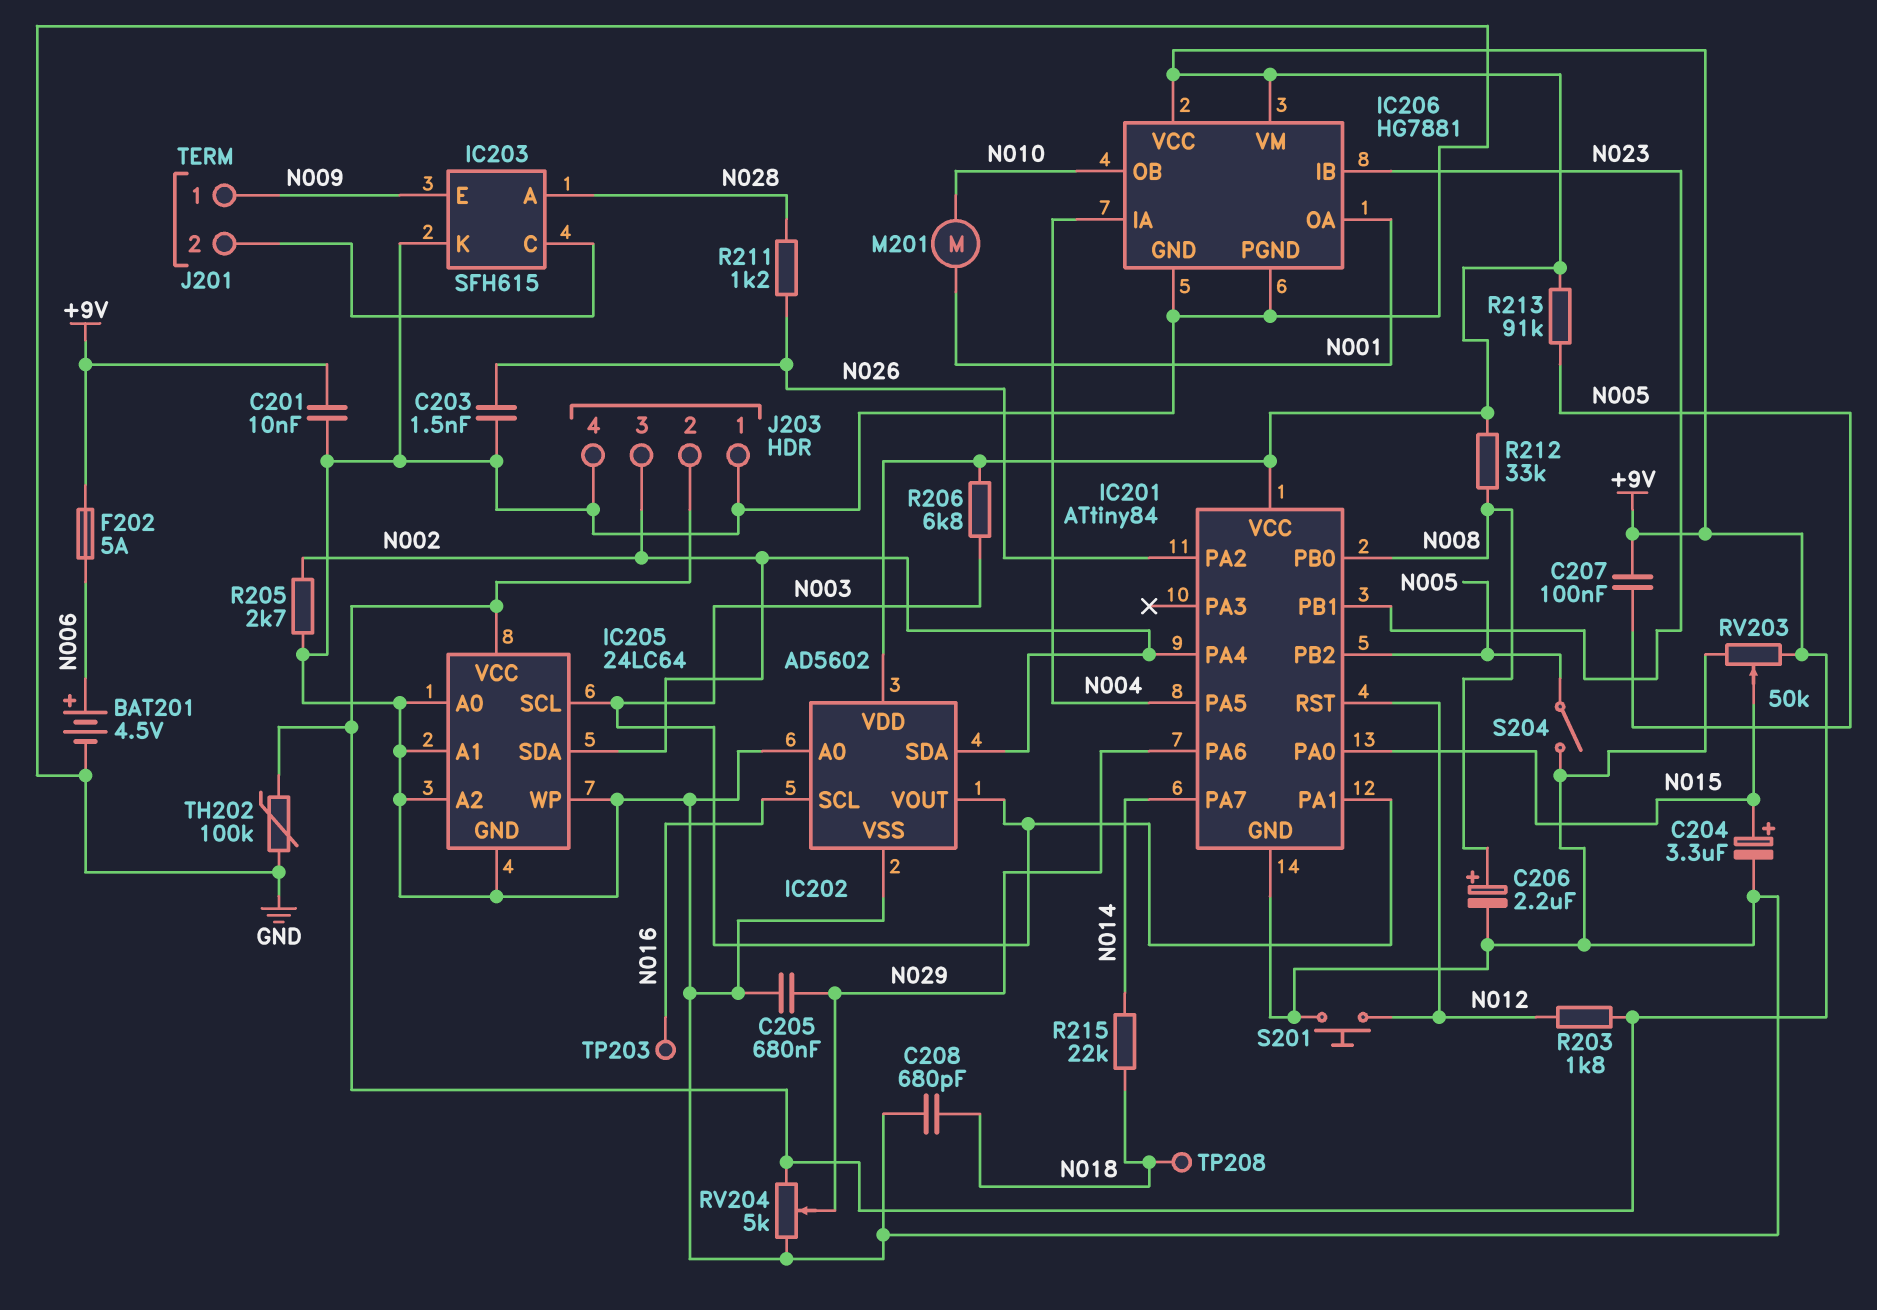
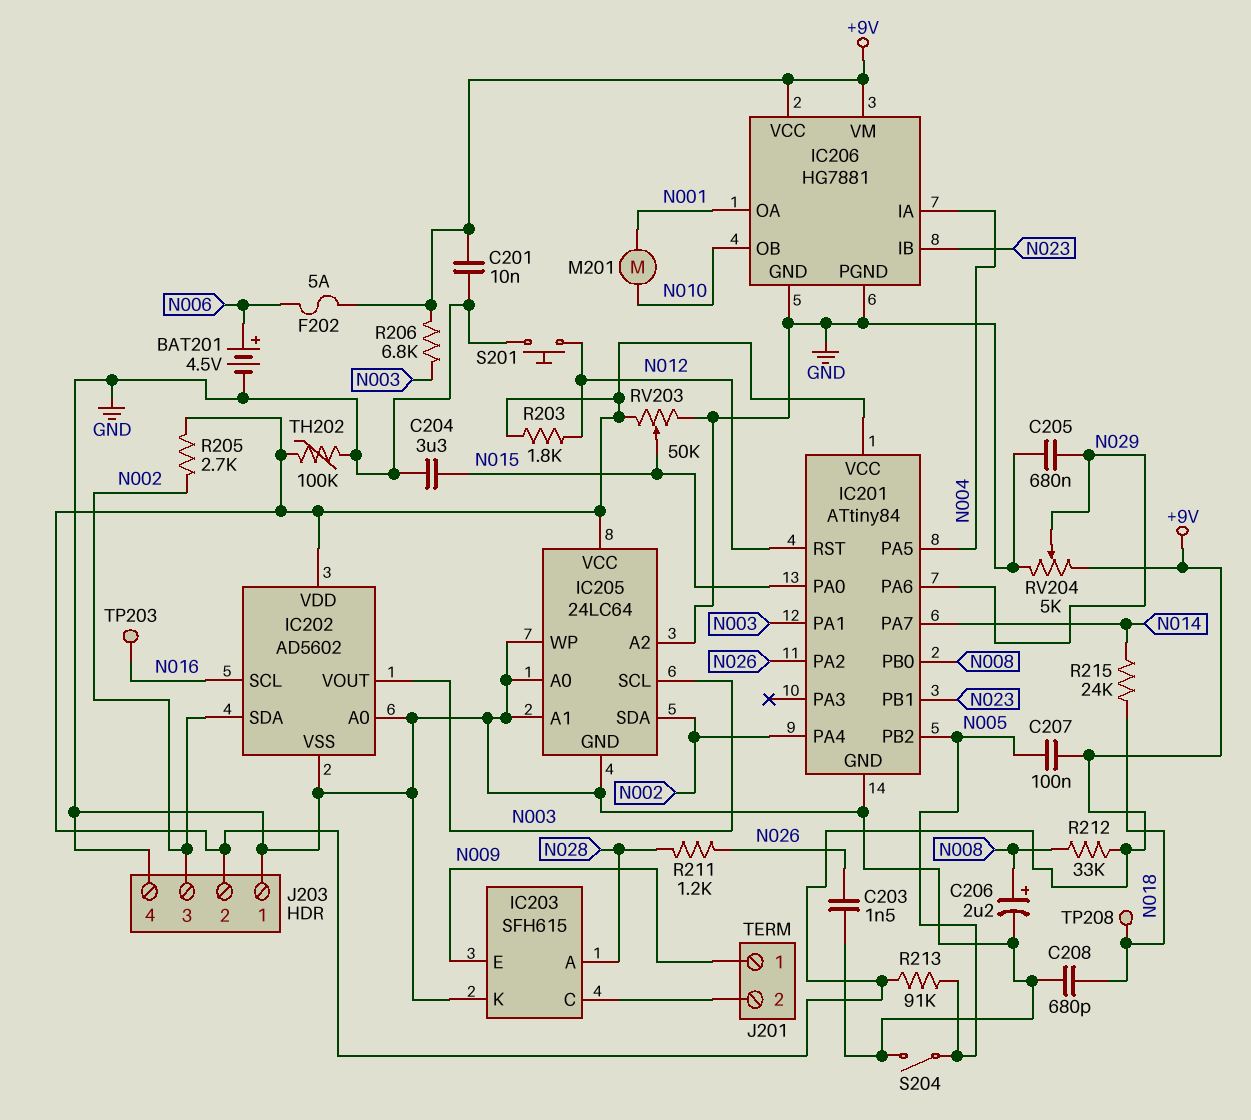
C204: 3.3uF (plus N015, minus GND) -> 3.3uF (GND, N015)
R205: 2.7k (GND, N002) -> 2.7k (+9V, N002)
R215: 22k (N014, N018) -> 24k (N014, N018)

